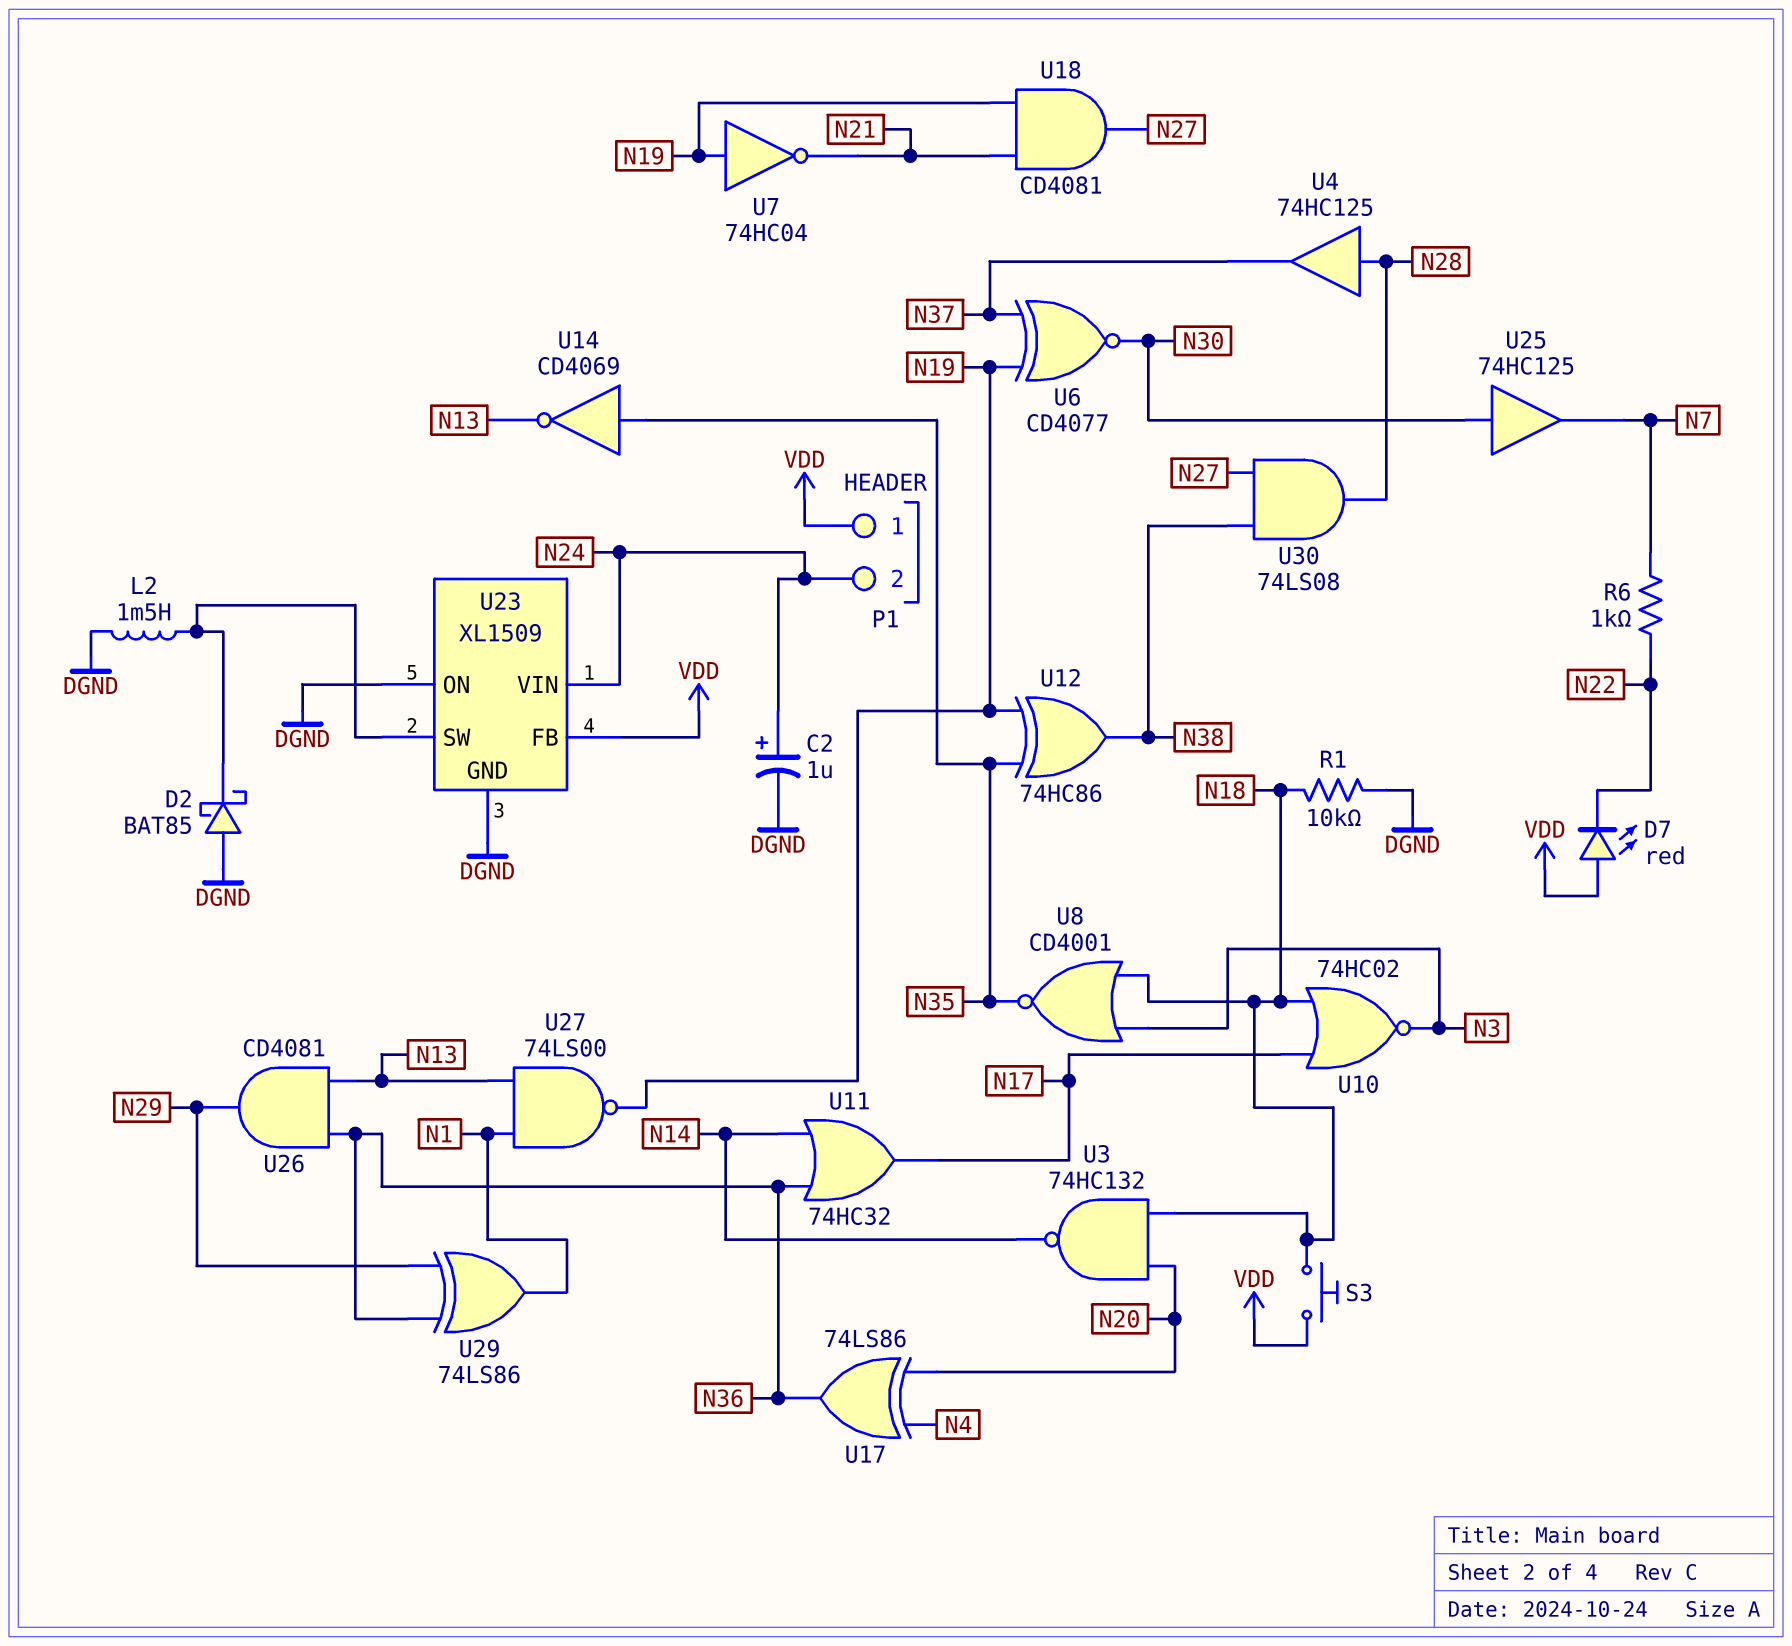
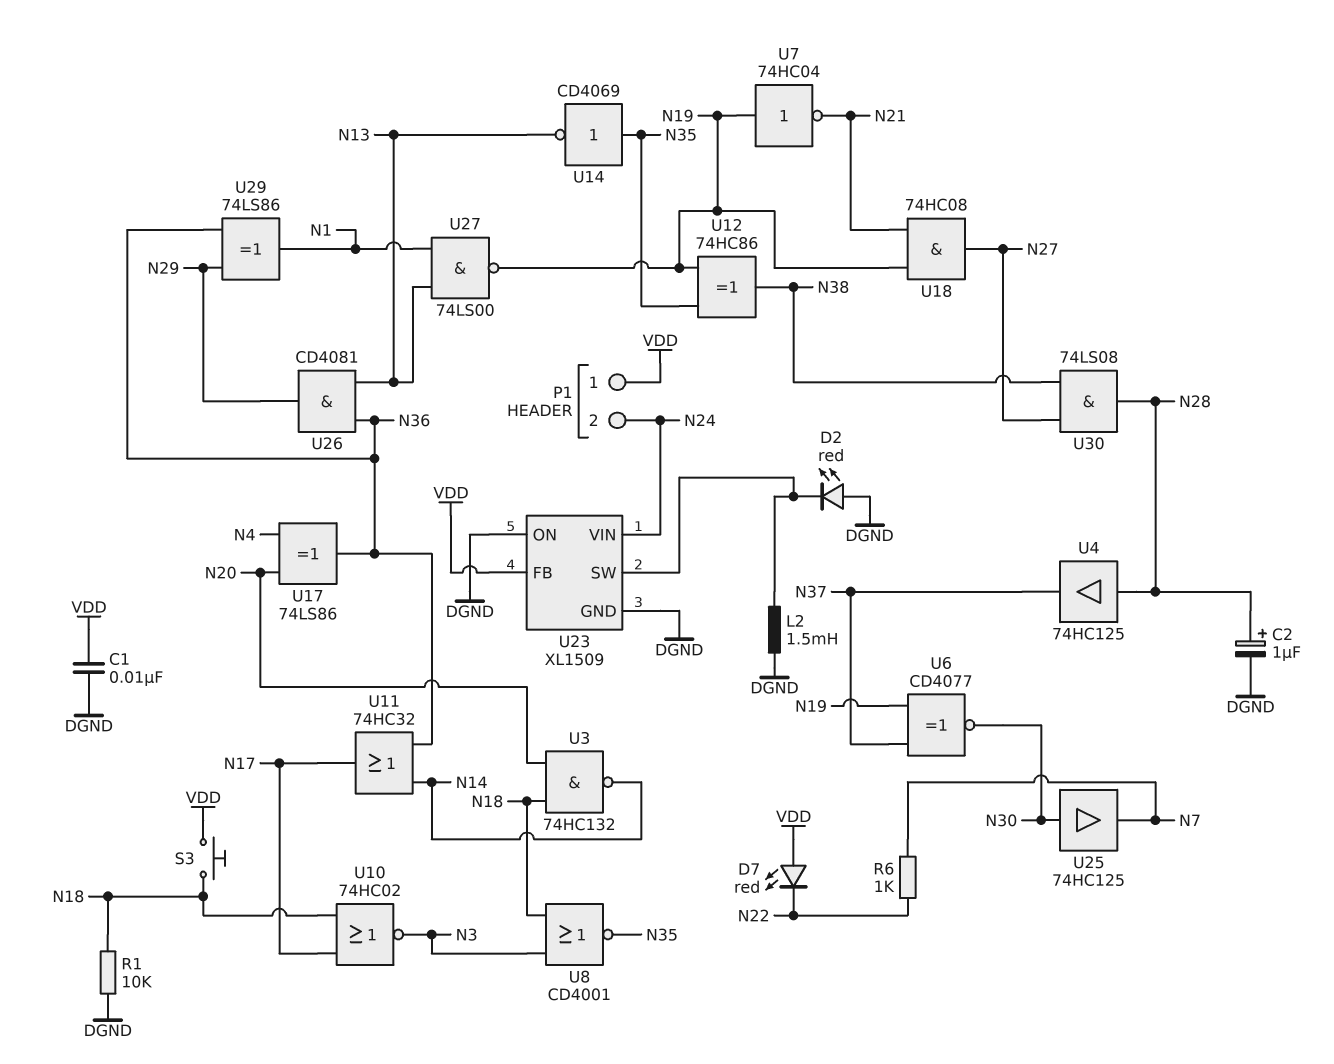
C1: none -> 10nF (DGND, VDD)
C2: 1uF (plus N24, minus DGND) -> 1uF (plus N28, minus DGND)
D2: schottky BAT85 (A DGND, K U23/SW) -> LED red (A DGND, K U23/SW)
U18: AND CD4081 (in N19, in N21, out N27) -> AND 74HC08 (in N19, in N21, out N27)

